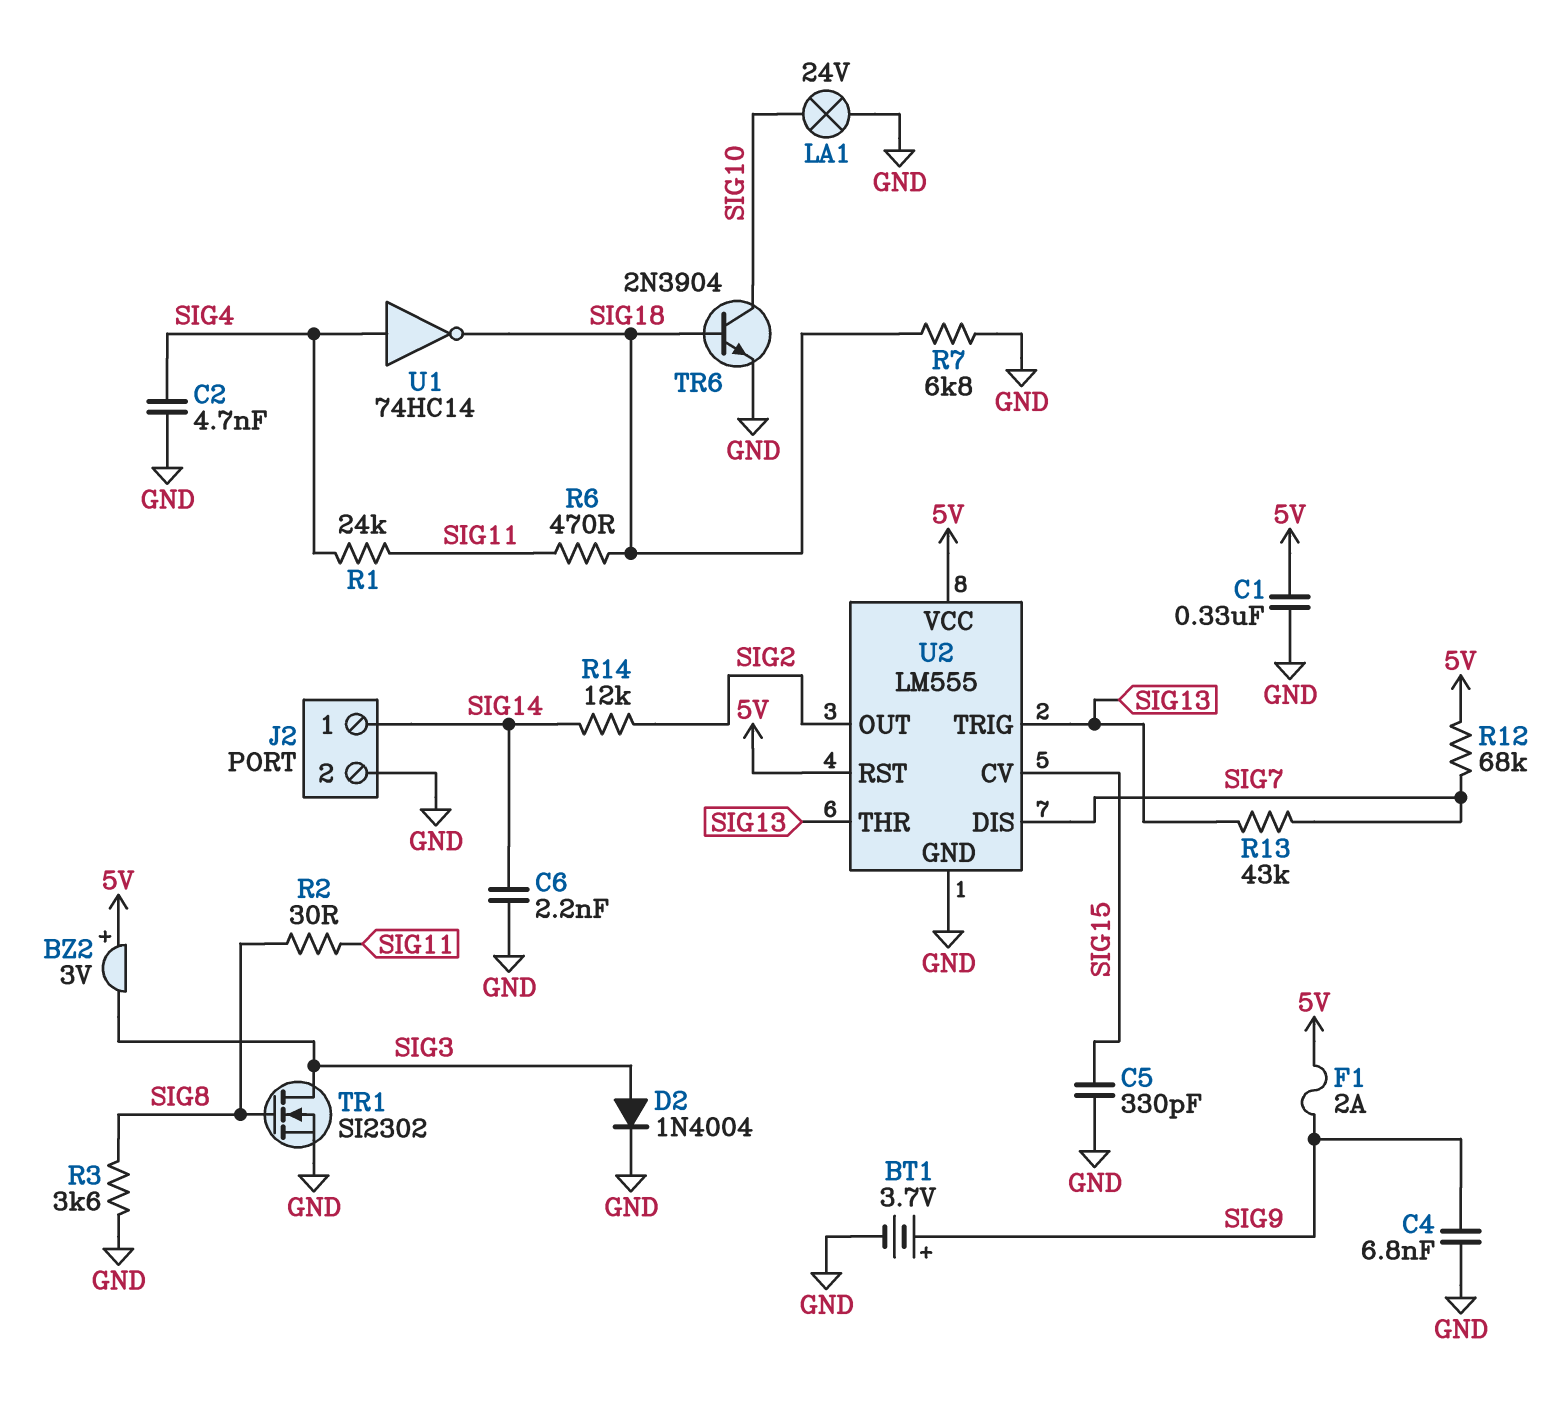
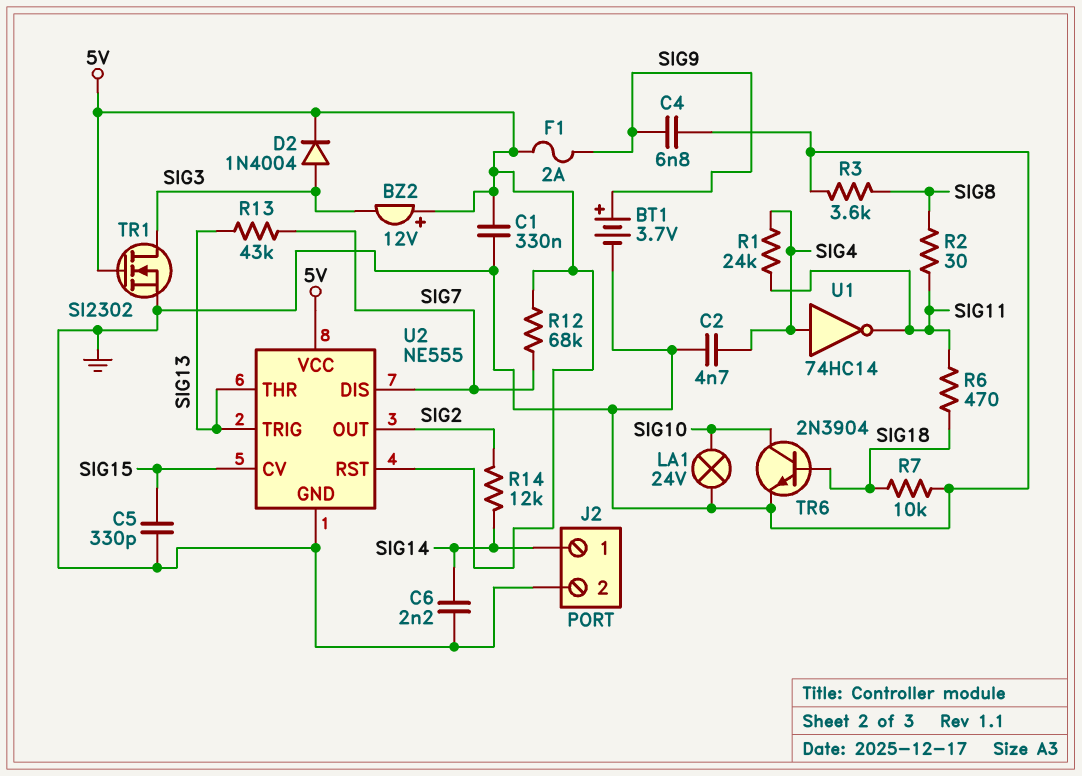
BZ2: buzzer 3V (plus 5V, minus SIG3) -> buzzer 12V (plus 5V, minus SIG3)
D2: diode 1N4004 (A SIG3, K GND) -> diode 1N4004 (A SIG3, K 5V)
R7: 6.8k (GND, SIG18) -> 10k (GND, SIG18)
TR1: NMOS SI2302 (G SIG8, D SIG3, S GND) -> NMOS SI2302 (G 5V, D SIG3, S GND)
U1: NOT 74HC14 (in SIG4, out SIG18) -> NOT 74HC14 (in SIG4, out SIG11)
U2: LM555 -> NE555

